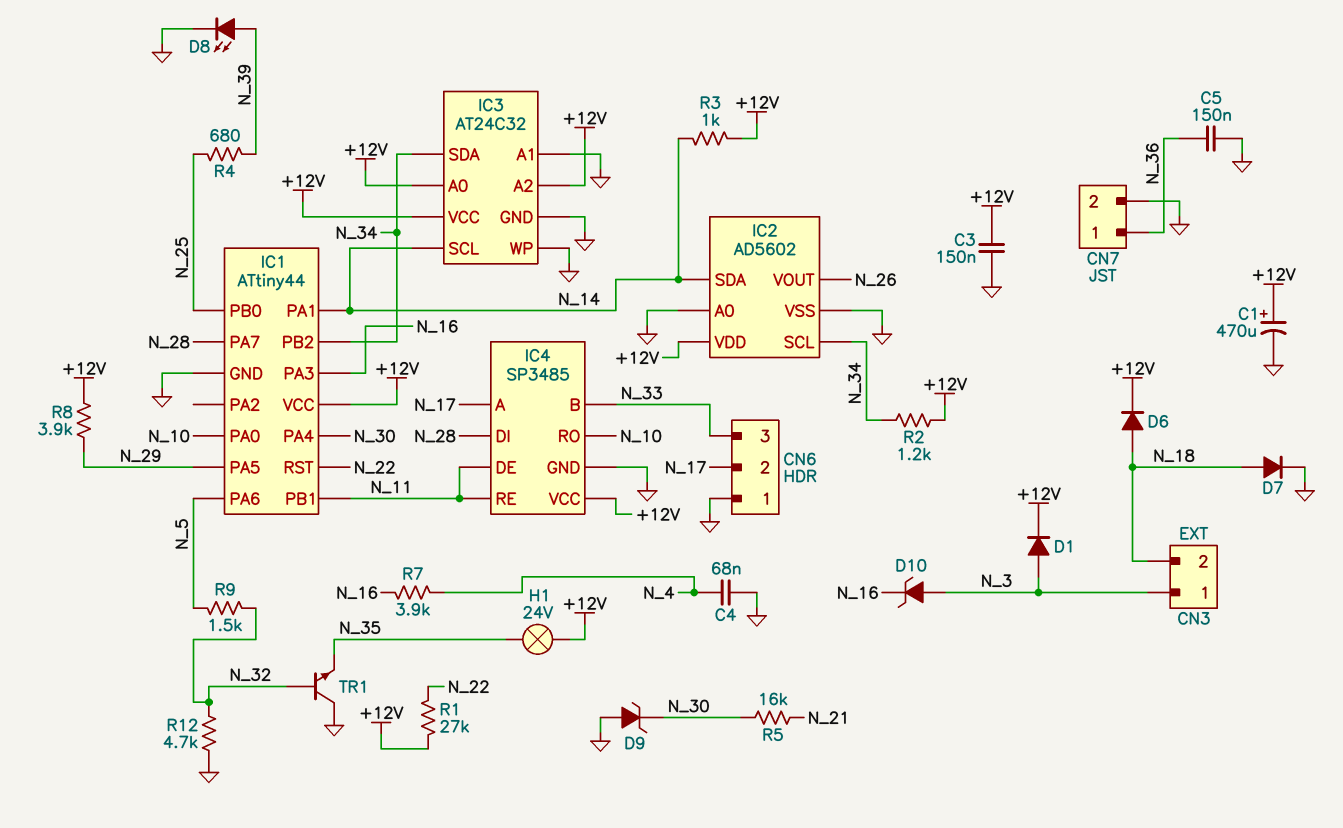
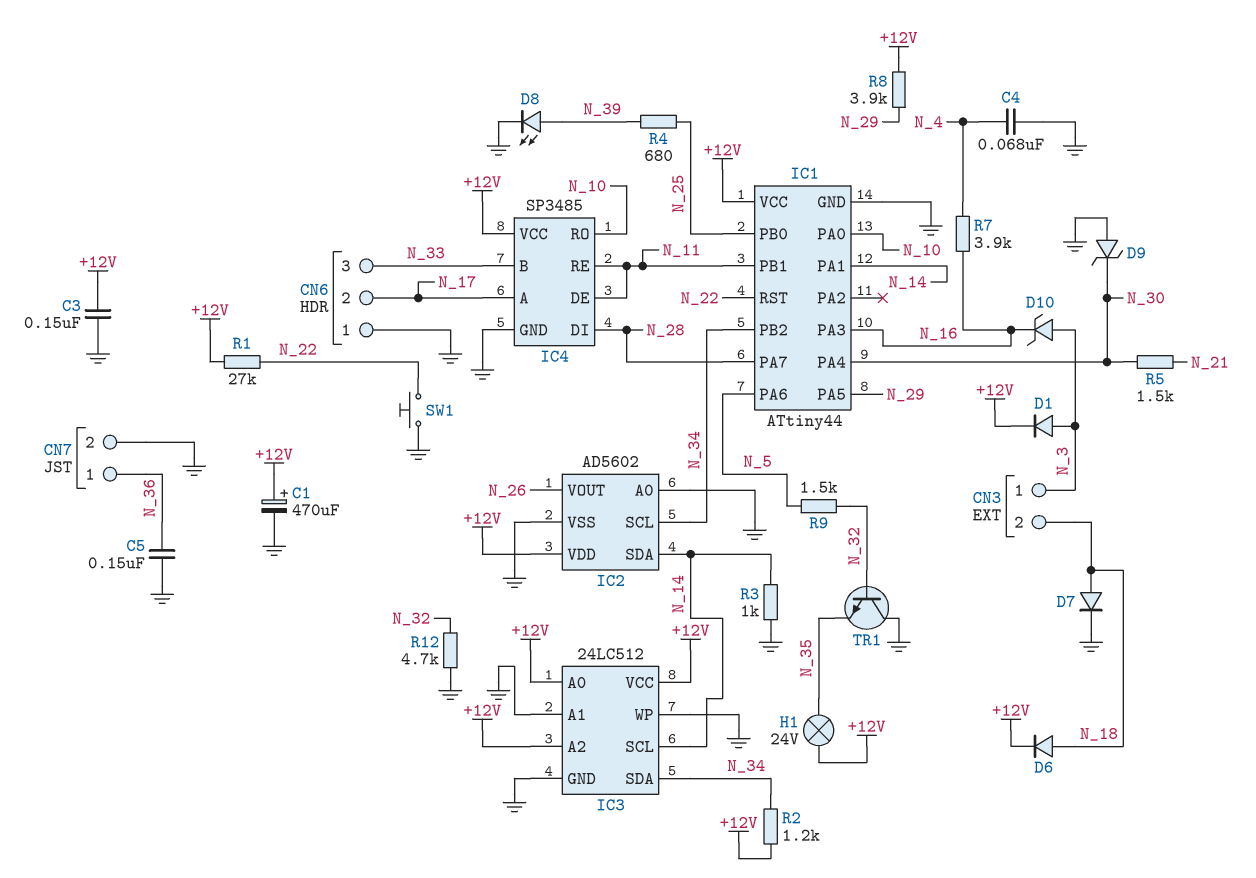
IC3: AT24C32 -> 24LC512
R3: 1k (+12V, N_14) -> 1k (GND, N_14)
R5: 16k (N_21, N_30) -> 1.5k (N_21, N_30)
SW1: none -> button (GND, N_22)

